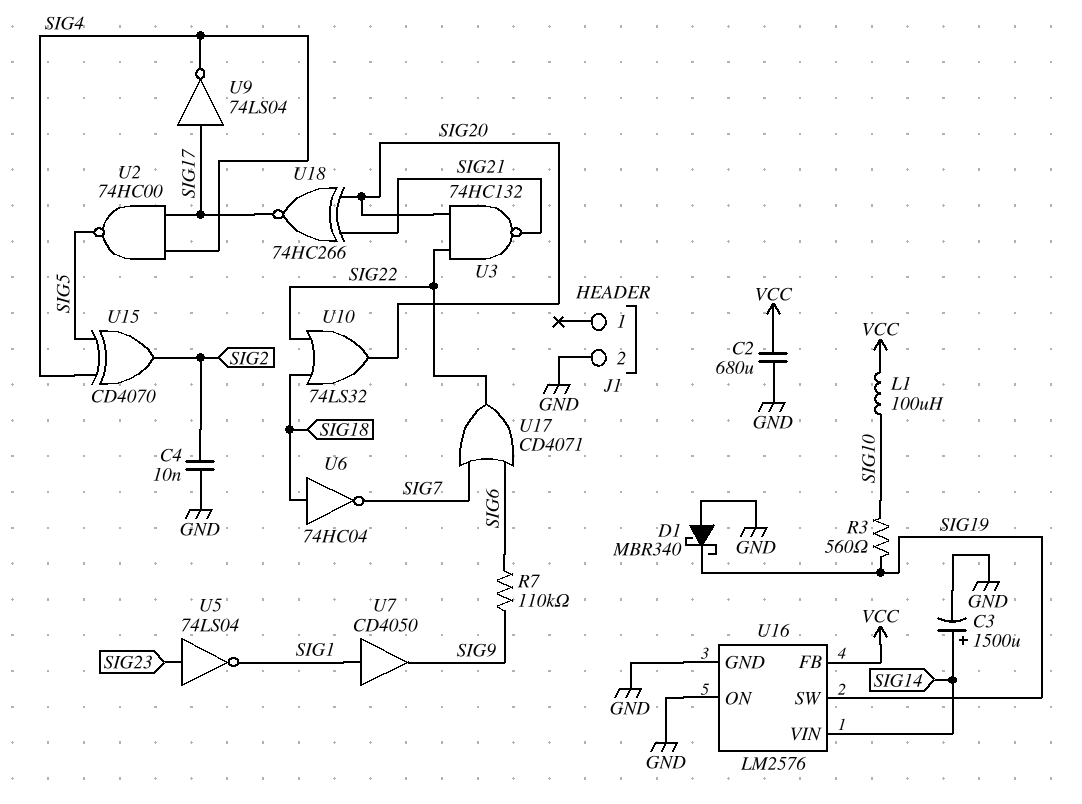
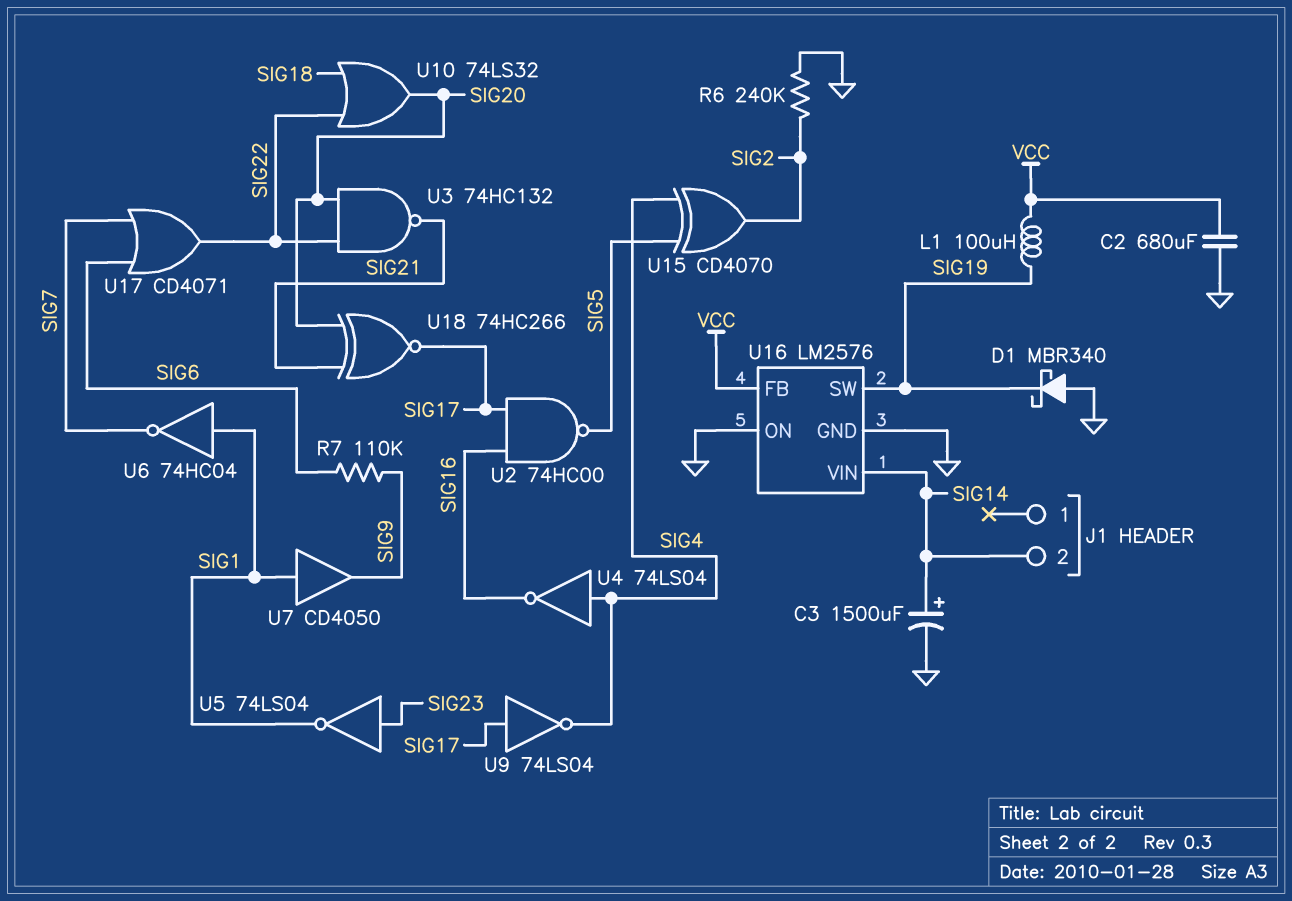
C4: 10nF (GND, SIG2) -> none
J1 pin 2: GND -> SIG14
L1: 100uH (SIG10, VCC) -> 100uH (SIG19, VCC)
R3: 560 (SIG10, SIG19) -> none
R6: none -> 240k (GND, SIG2)
U2: NAND 74HC00 (in SIG4, in SIG17, out SIG5) -> NAND 74HC00 (in SIG16, in SIG17, out SIG5)
U4: none -> NOT 74LS04 (in SIG4, out SIG16)
U6: NOT 74HC04 (in SIG18, out SIG7) -> NOT 74HC04 (in SIG1, out SIG7)

